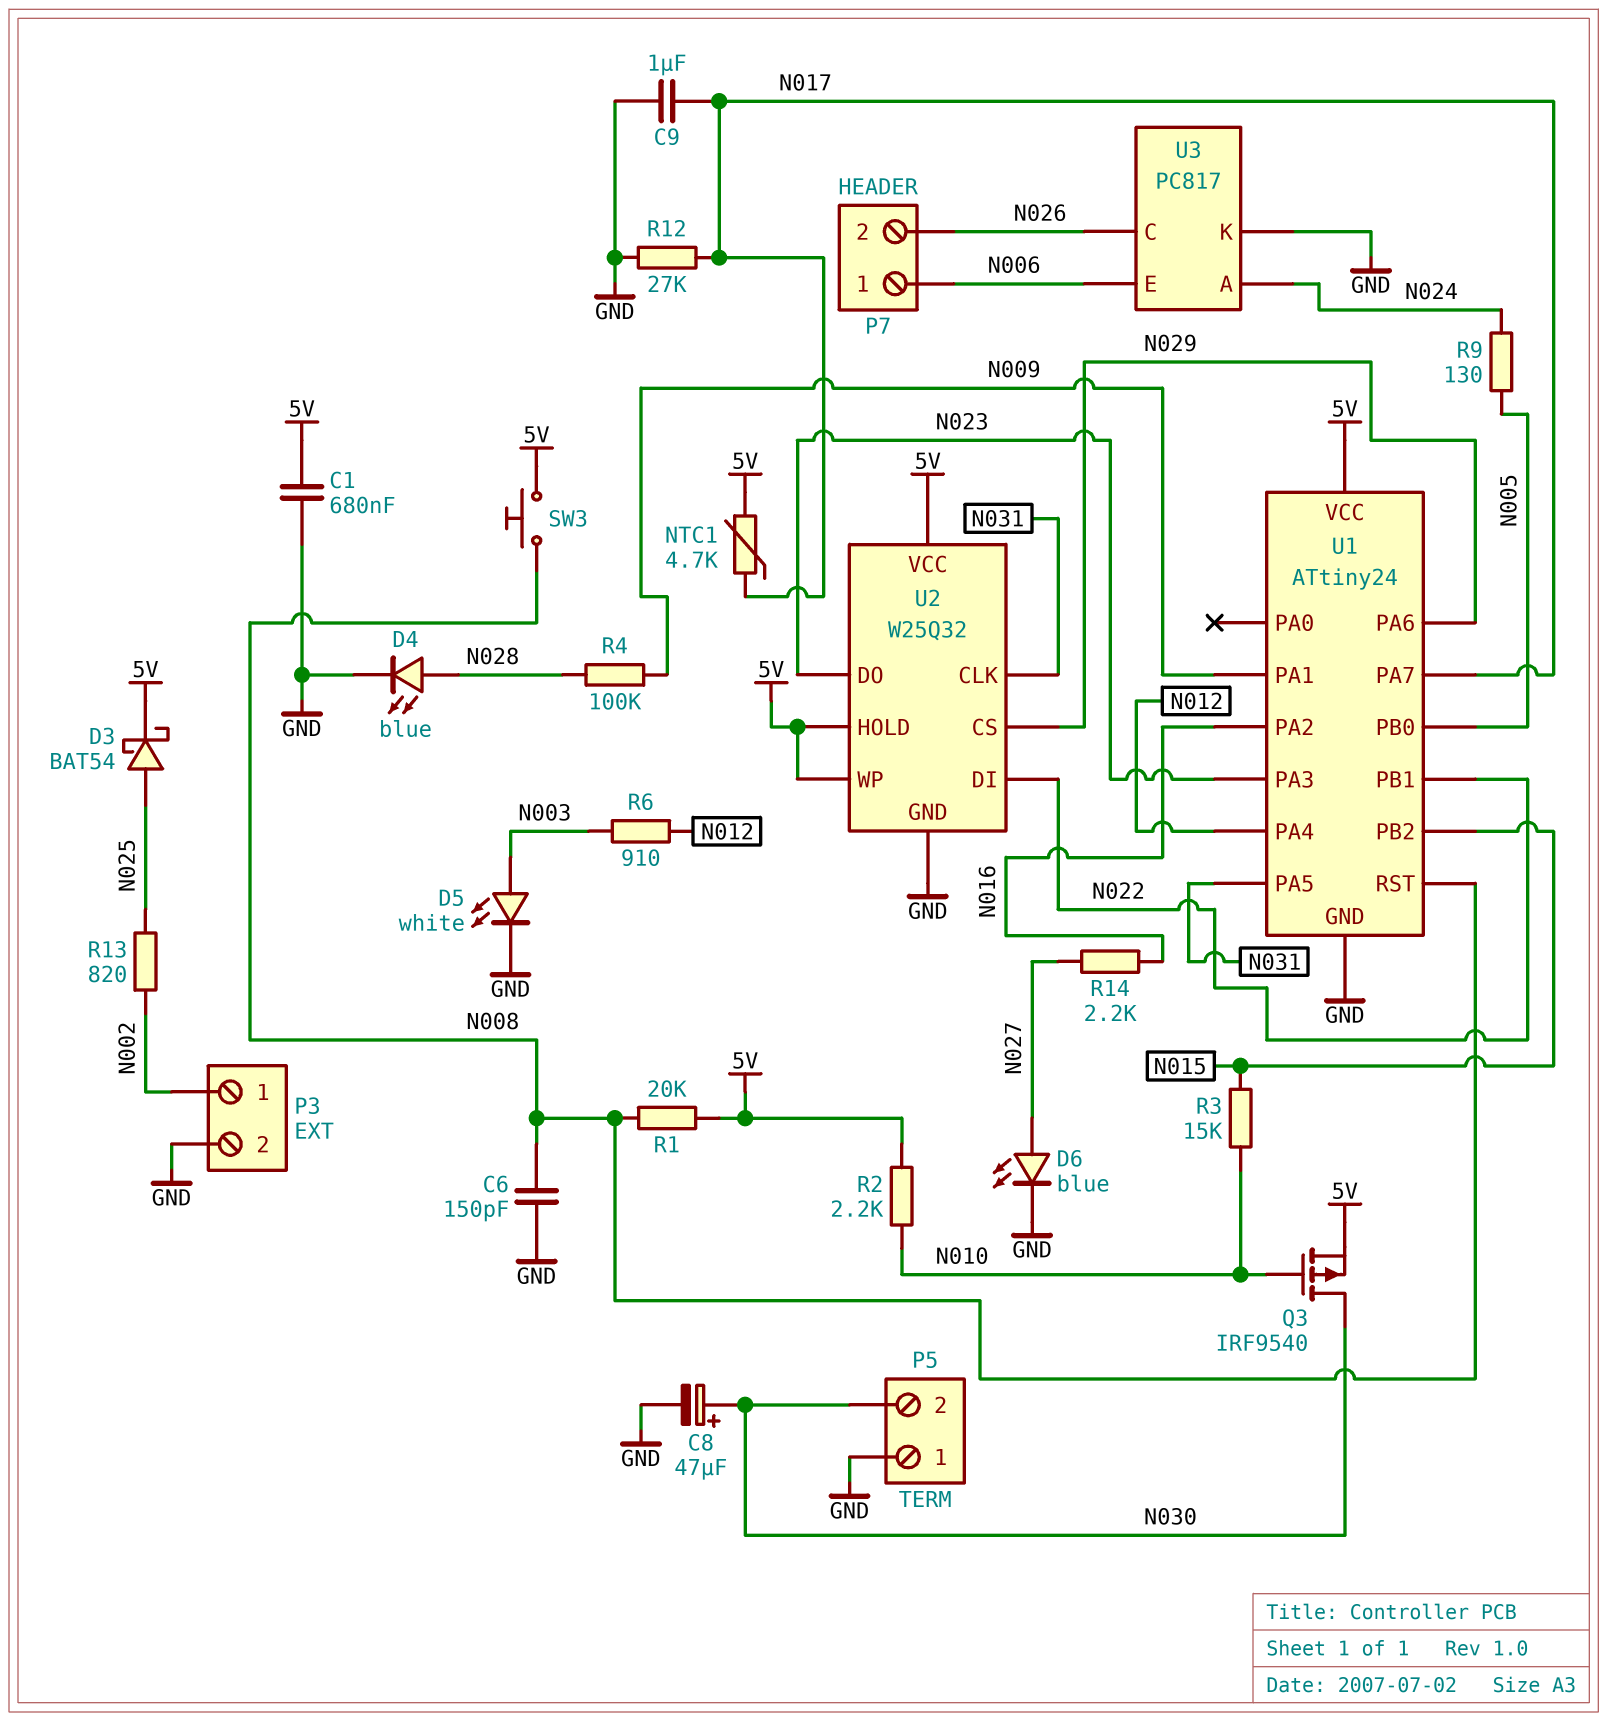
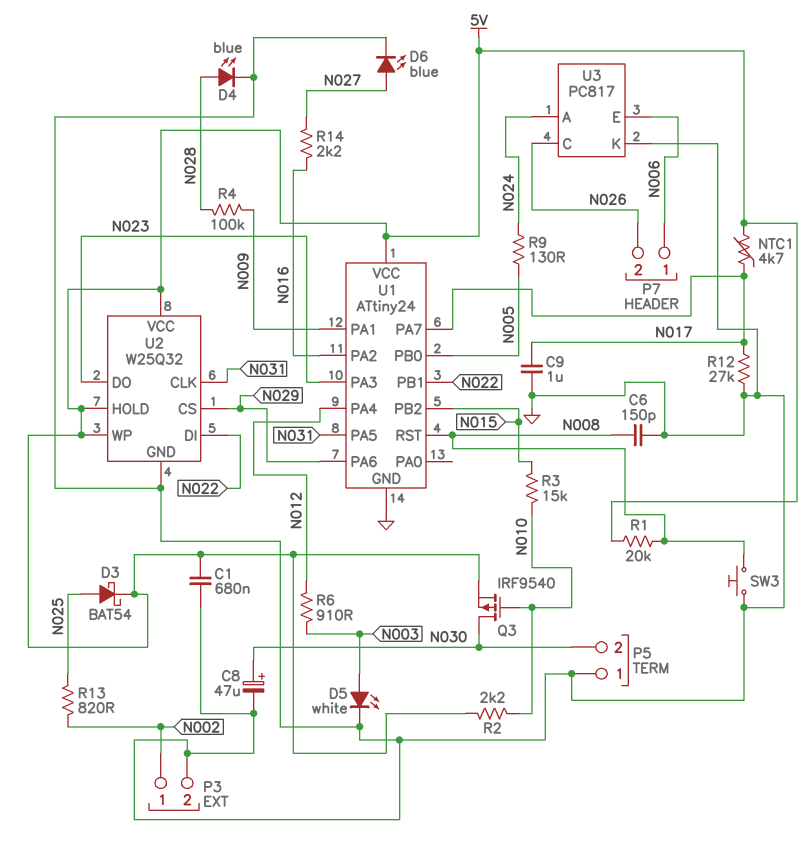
SW3: button (5V, N008) -> button (GND, N008)

